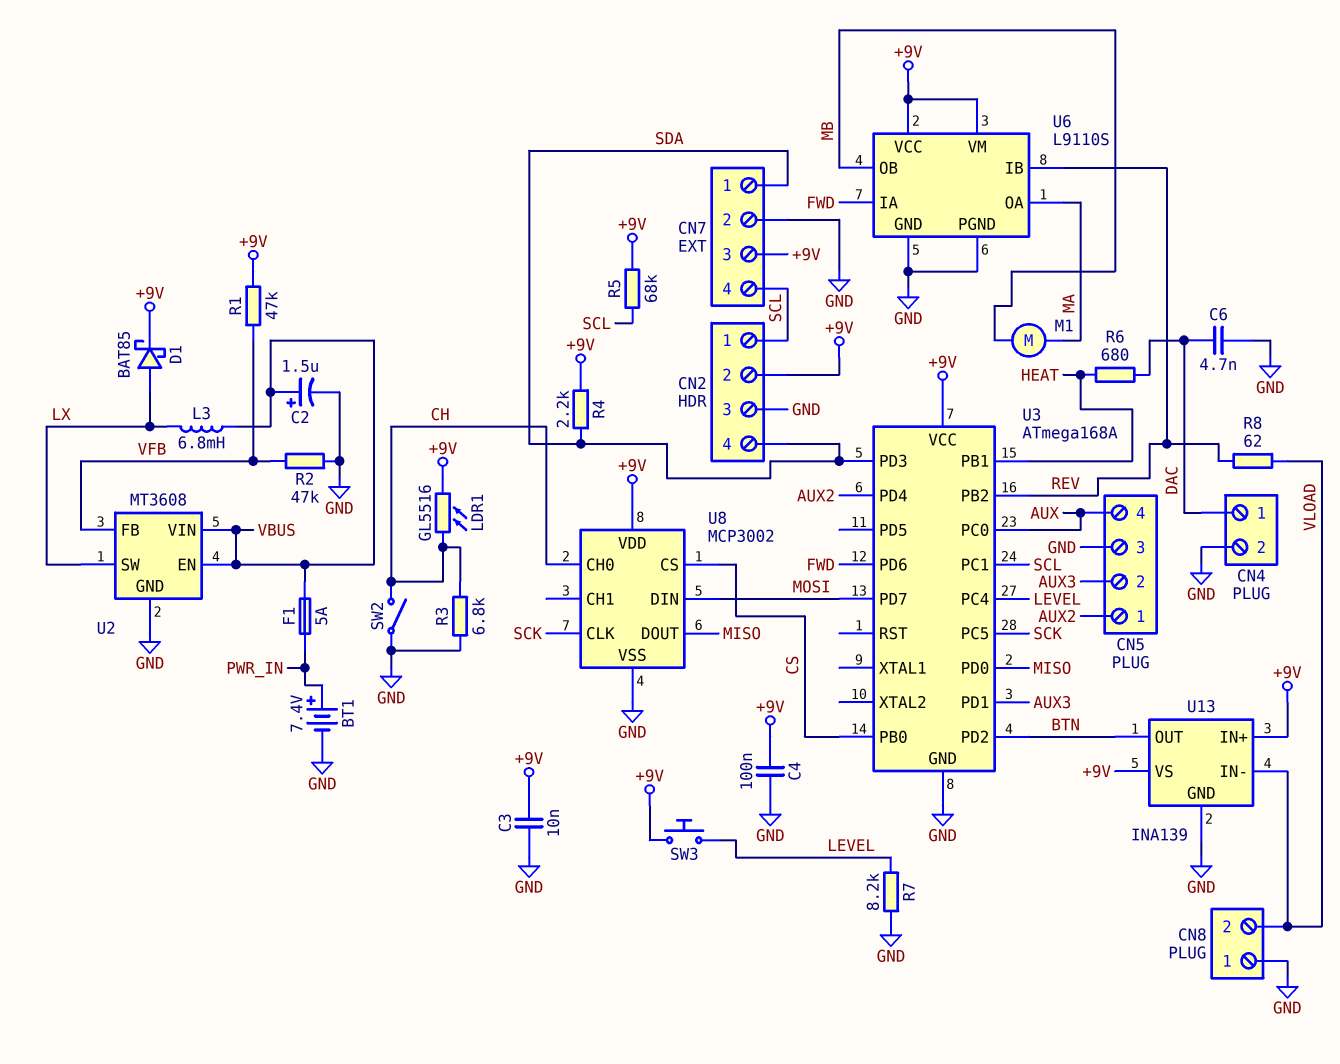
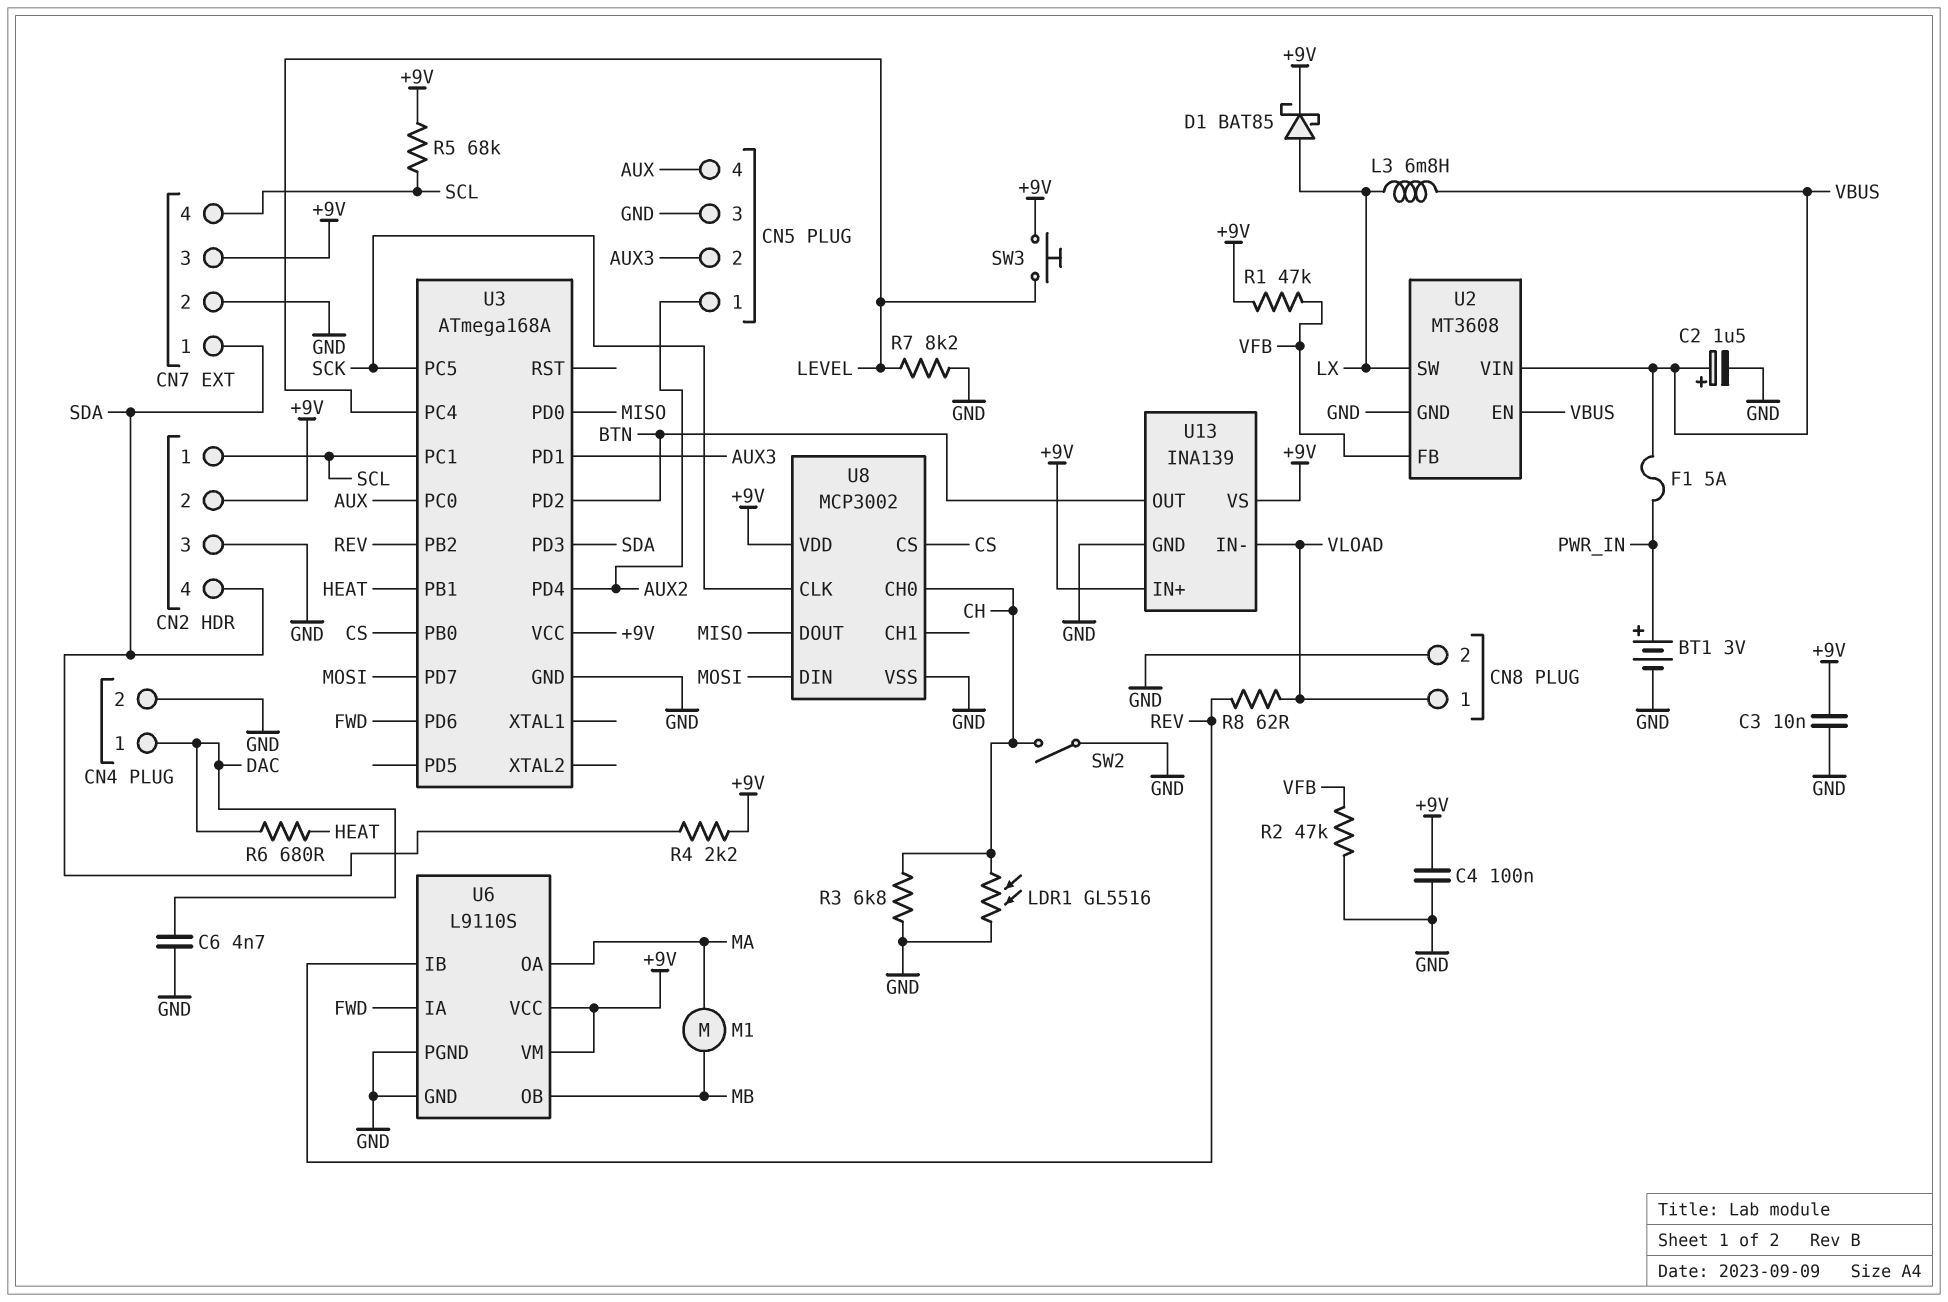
BT1: 7.4V (plus PWR_IN, minus GND) -> 3V (plus PWR_IN, minus GND)
CN8 pin 1: GND -> VLOAD
CN8 pin 2: VLOAD -> GND
LDR1: GL5516 (+9V, CH) -> GL5516 (CH, GND)

